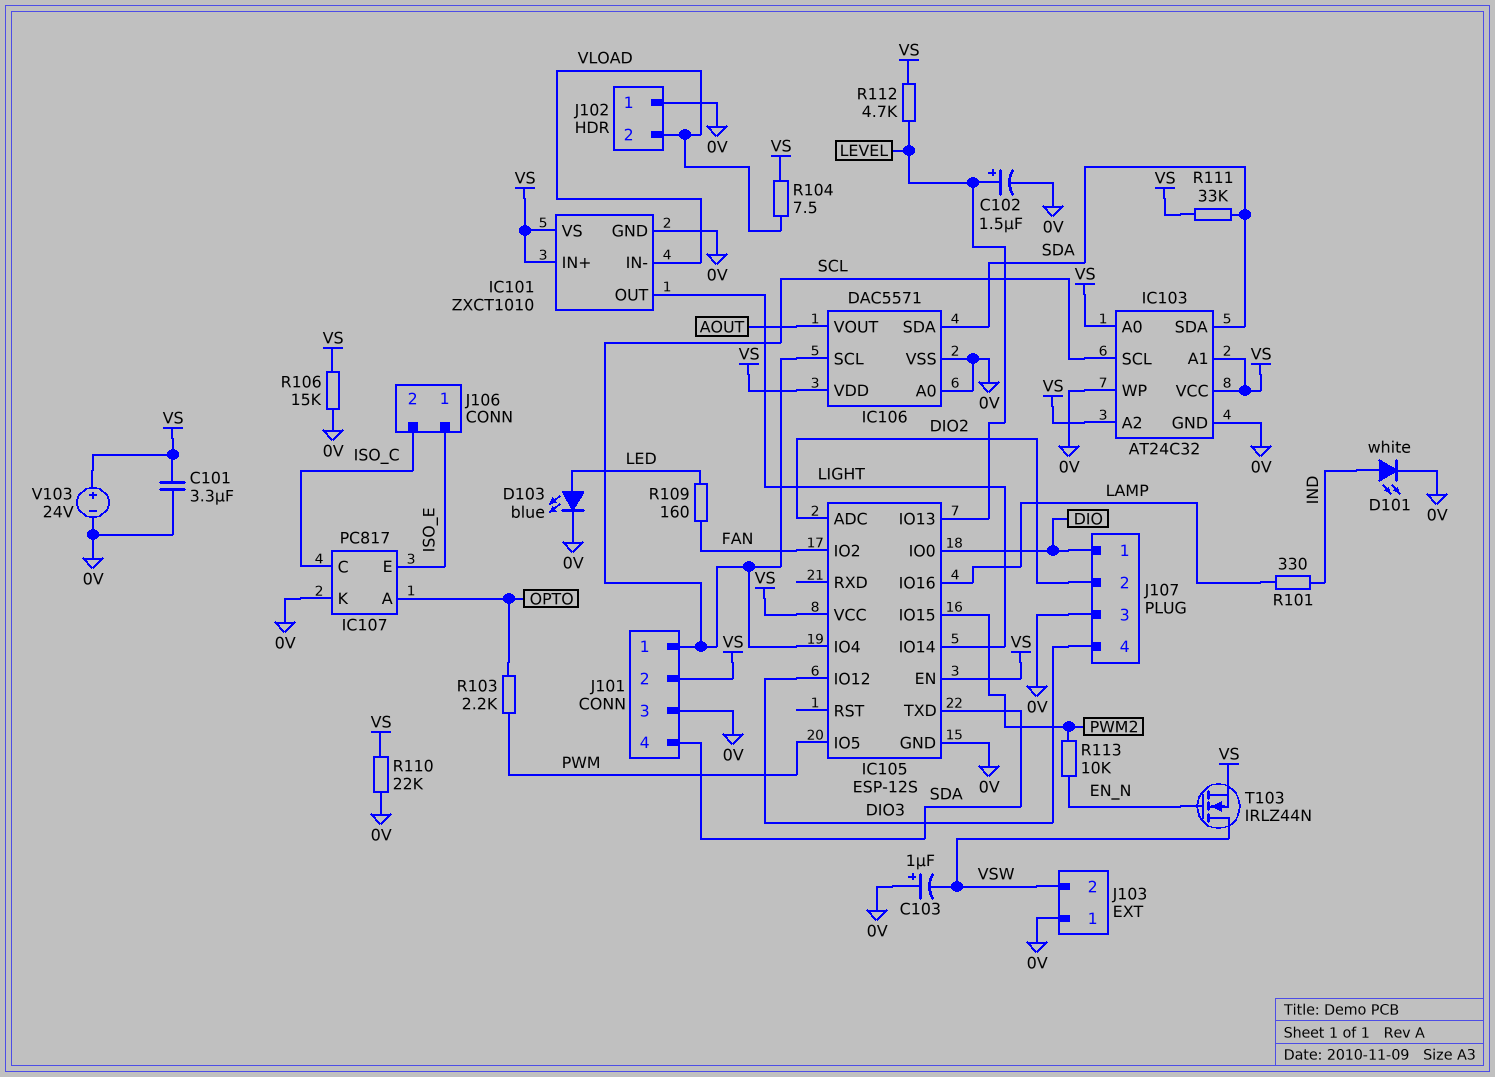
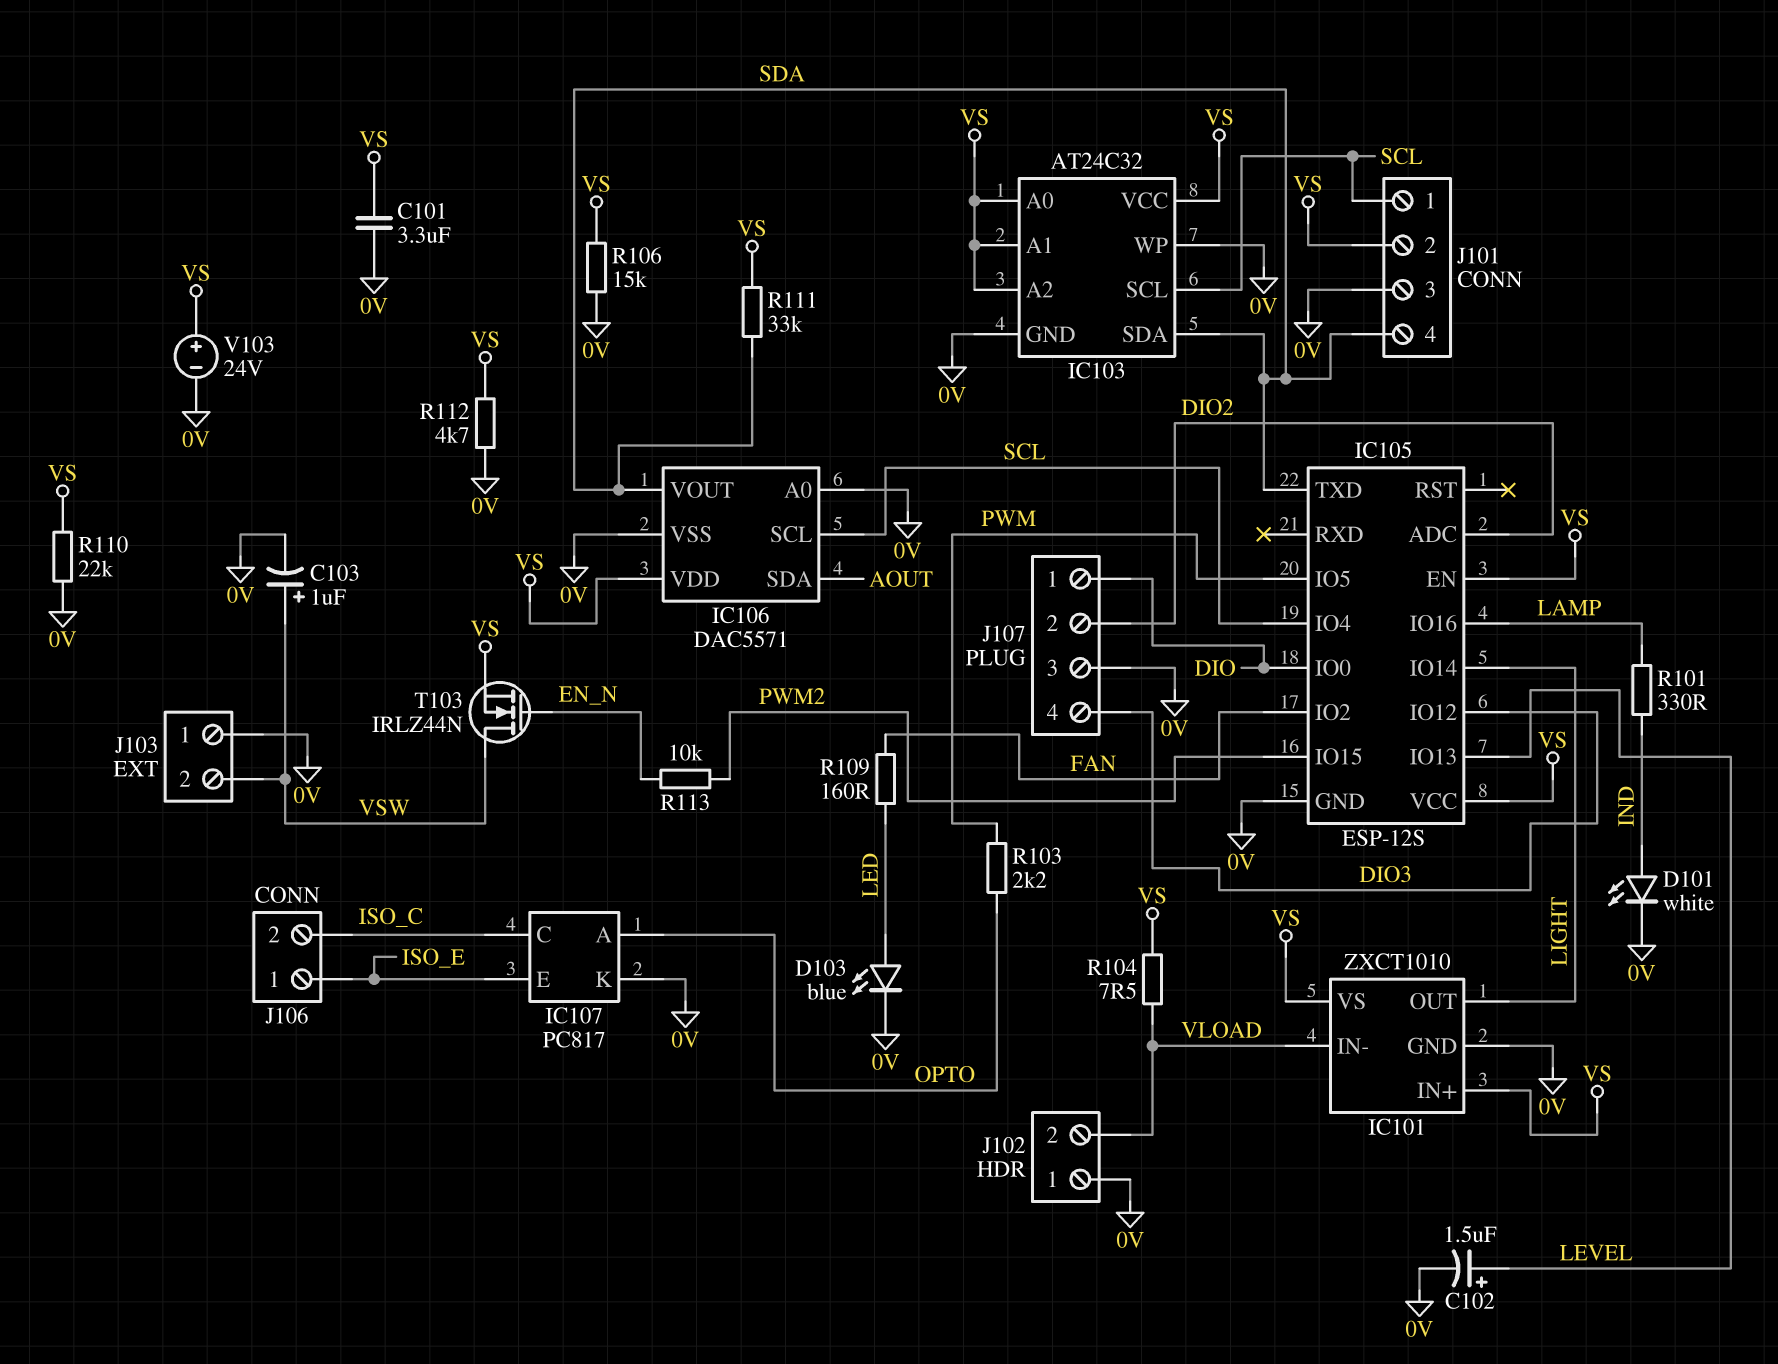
C103: 1uF (plus 0V, minus VSW) -> 1uF (plus VSW, minus 0V)
IC106 pin SDA: SDA -> AOUT
IC106 pin VOUT: AOUT -> SDA
R112: 4.7k (LEVEL, VS) -> 4.7k (0V, VS)

